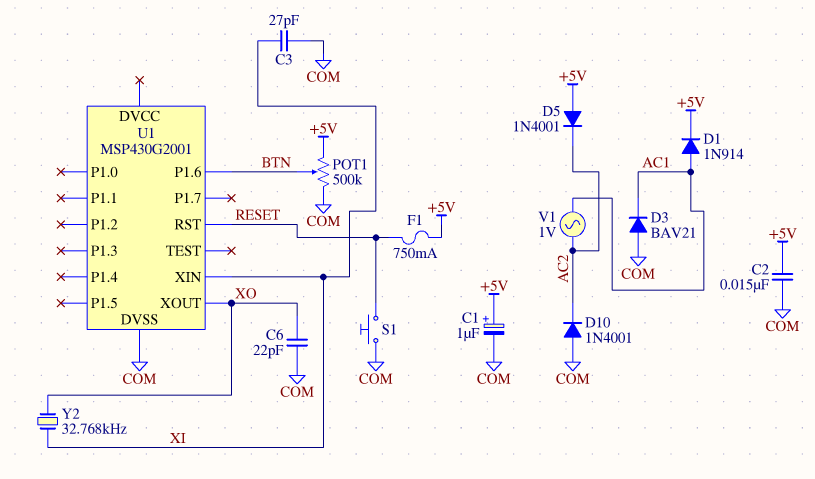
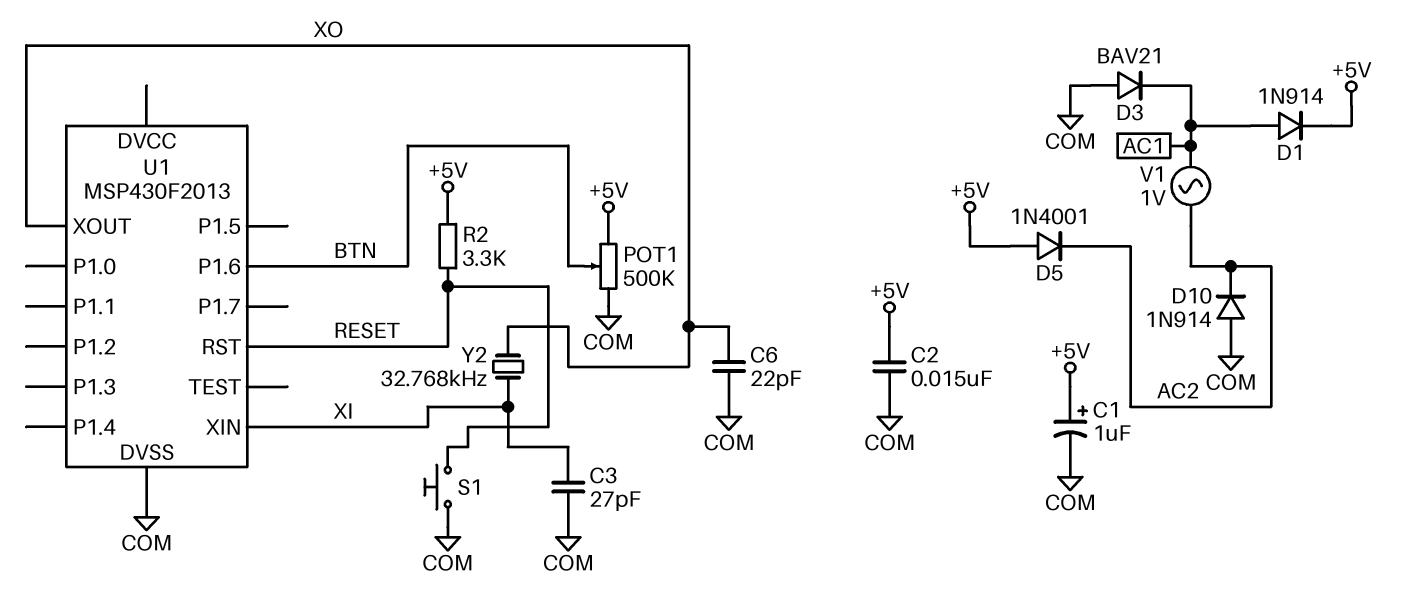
D10: diode 1N4001 (A COM, K AC2) -> diode 1N914 (A COM, K AC2)
F1: 750mA (+5V, RESET) -> none
R2: none -> 3.3k (+5V, RESET)
U1: MSP430G2001 -> MSP430F2013

